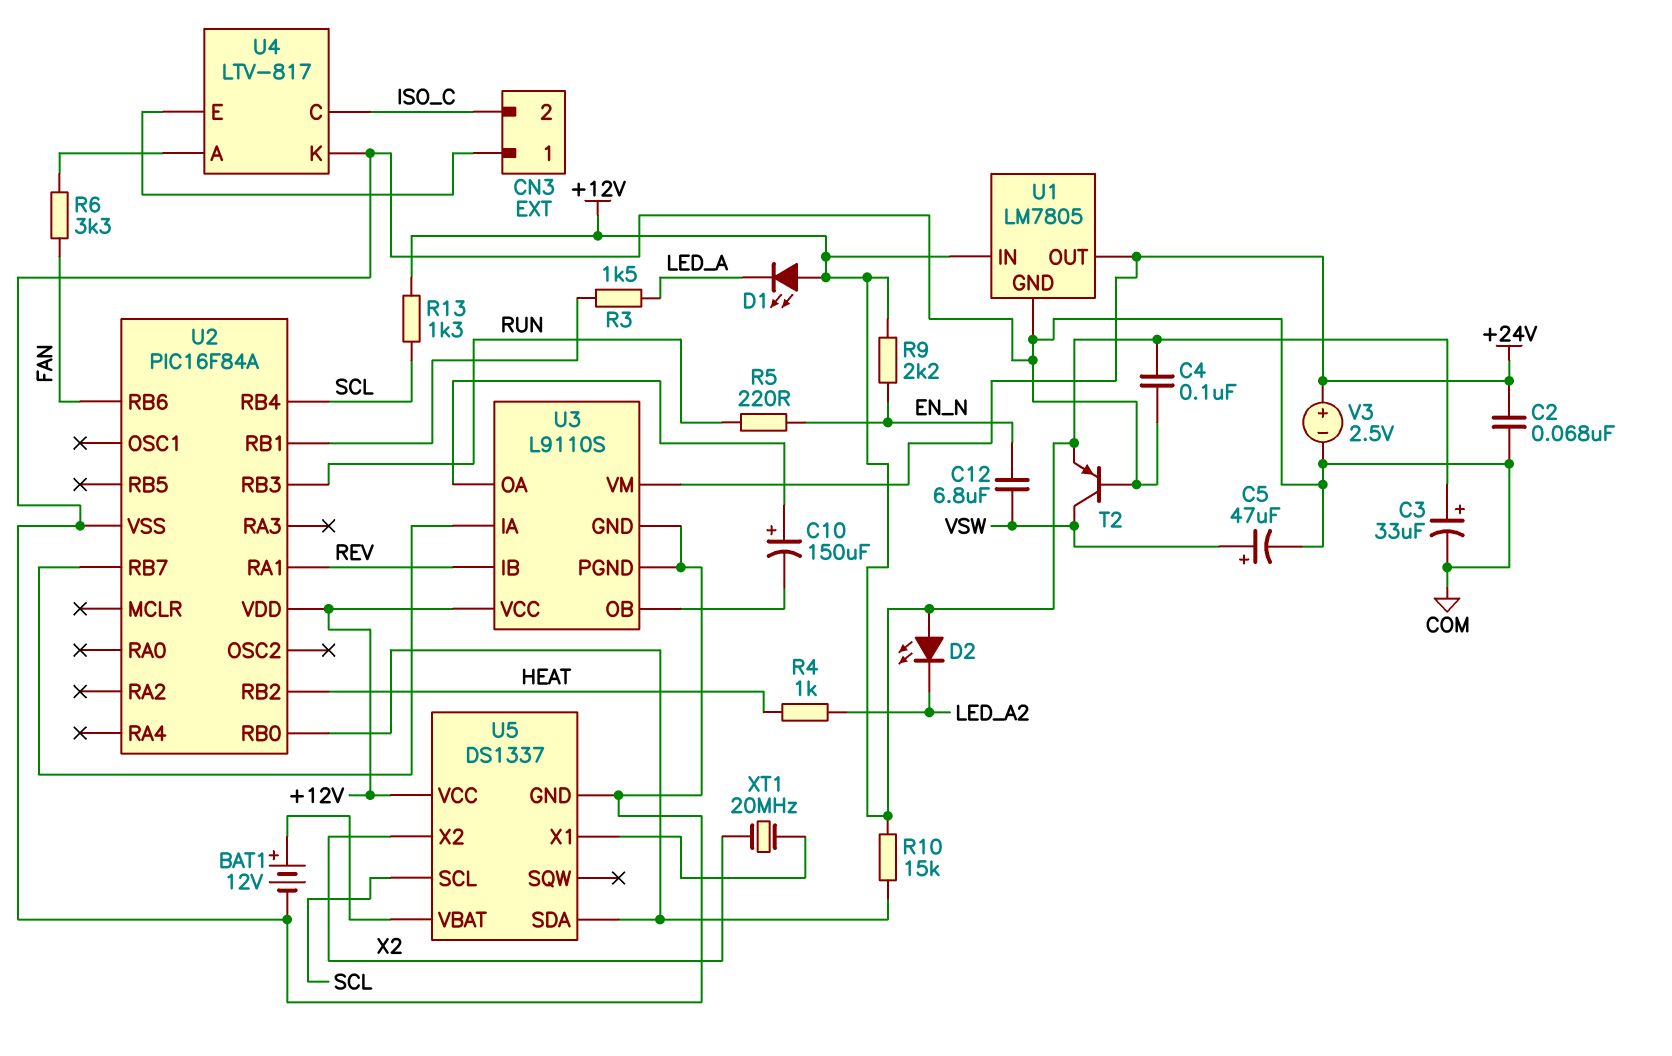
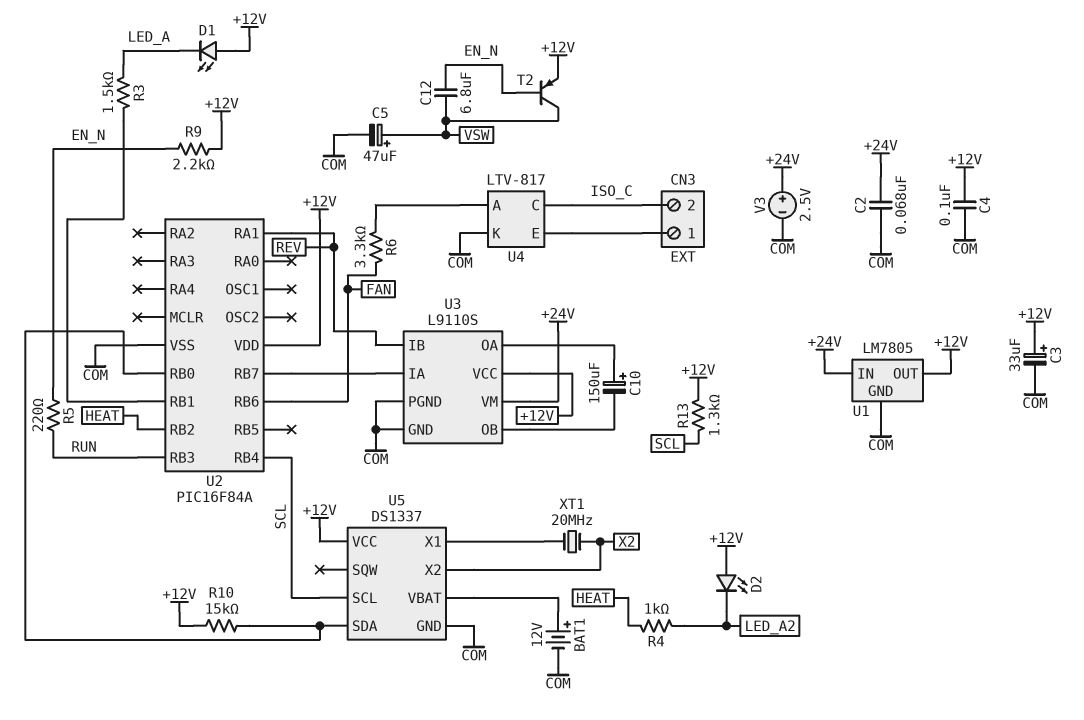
T2: PNP (B COM, C VSW, E +12V) -> PNP (B EN_N, C VSW, E +12V)
U1 pin IN: +12V -> +24V
U1 pin OUT: +24V -> +12V

